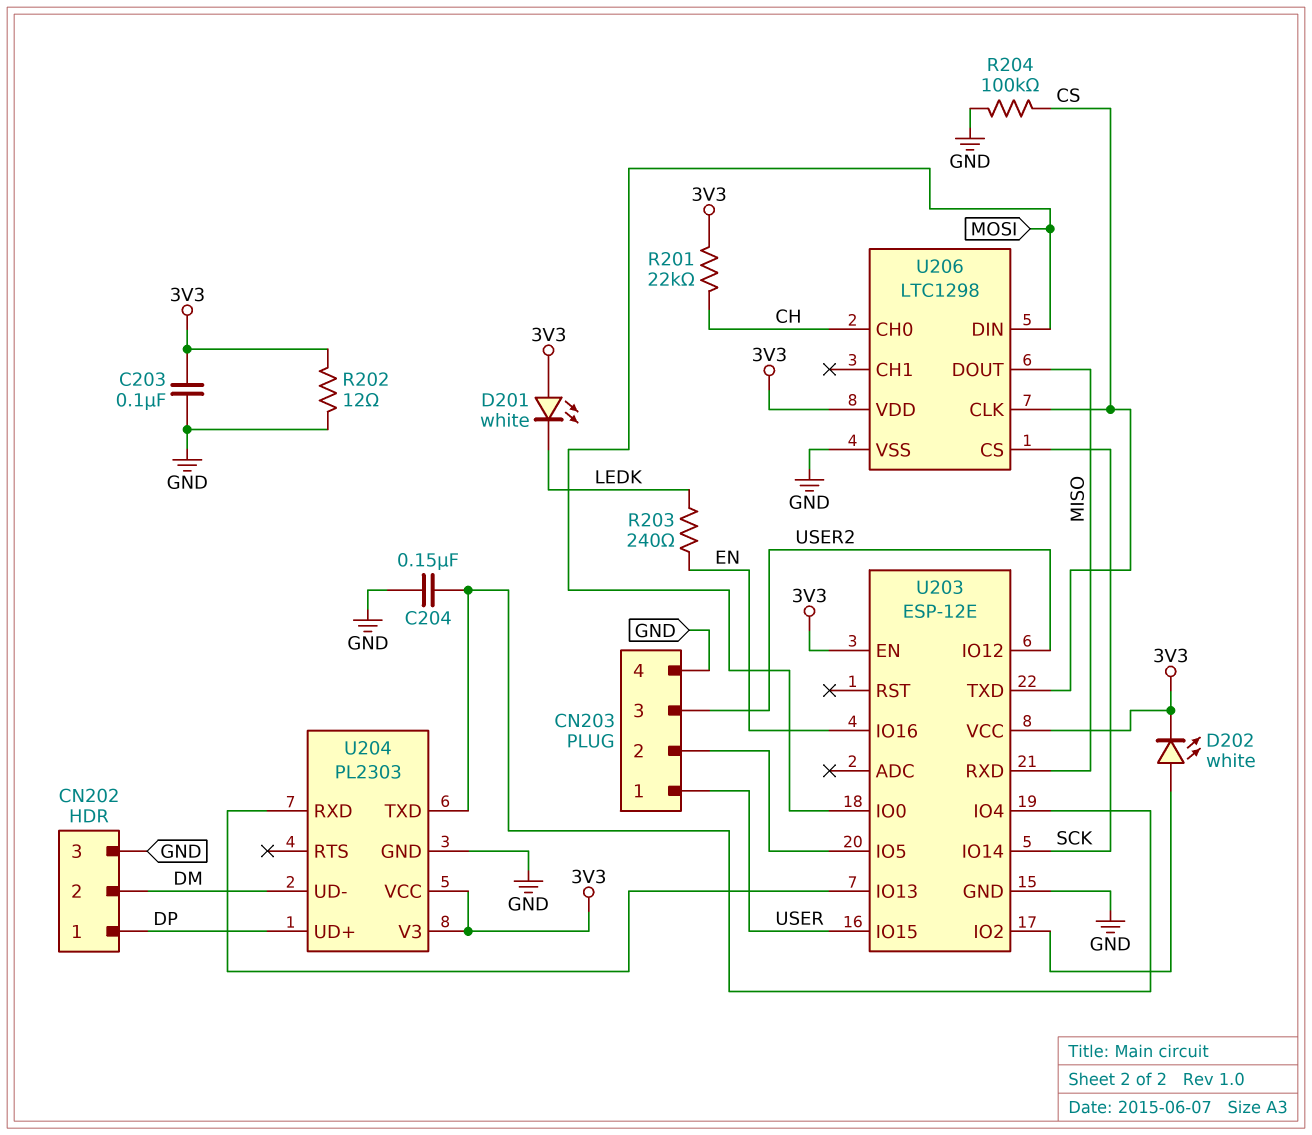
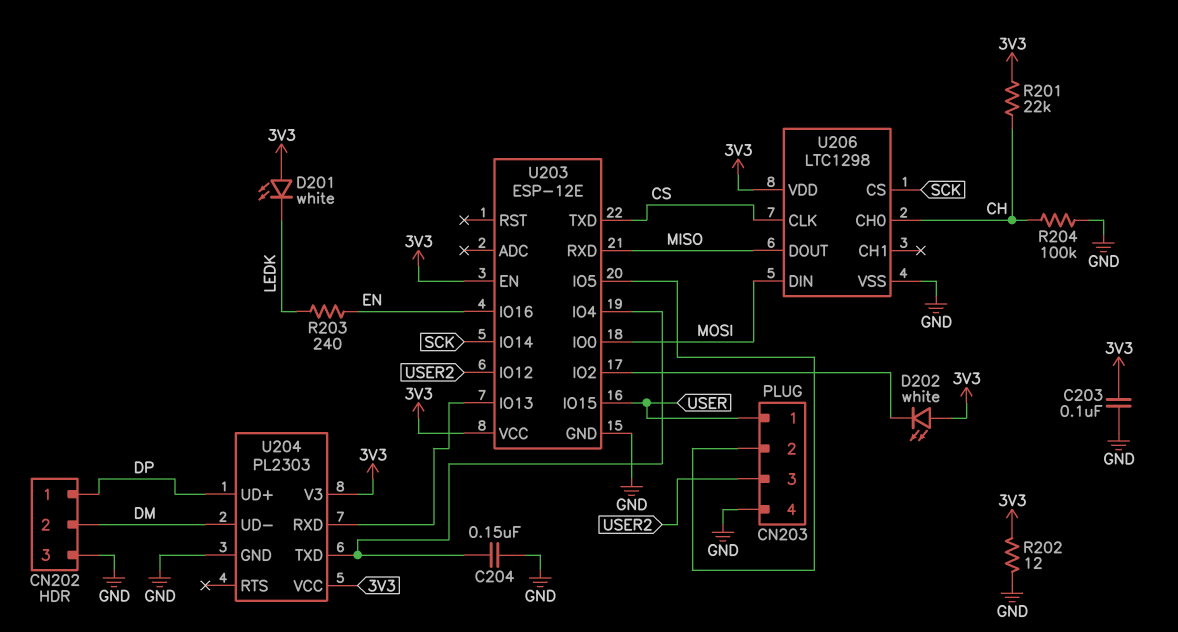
D202: LED white (A U203/IO2, K 3V3) -> LED white (A 3V3, K U203/IO2)
R204: 100k (CS, GND) -> 100k (CH, GND)

